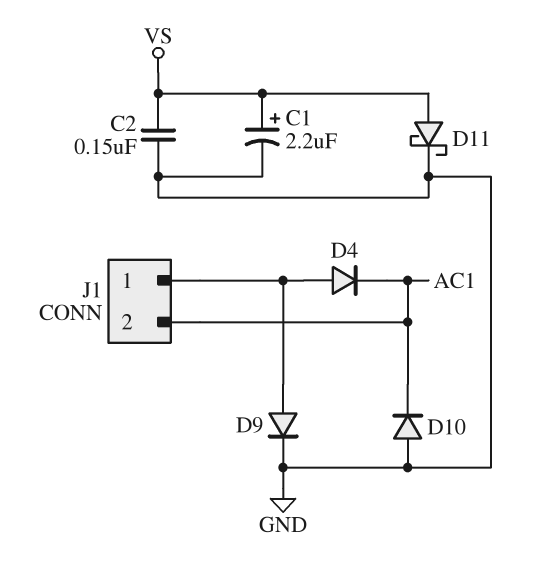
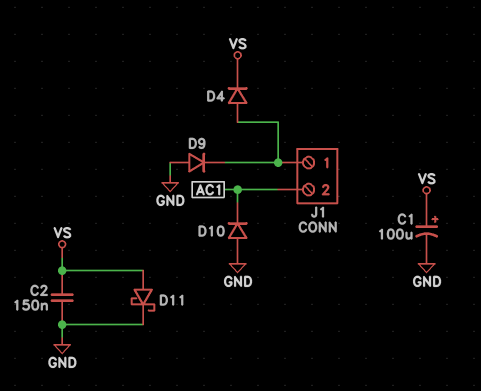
C1: 2.2uF (plus VS, minus GND) -> 100uF (plus VS, minus GND)
D4: diode (A J1/1, K AC1) -> diode (A J1/1, K VS)
D9: diode (A J1/1, K GND) -> diode (A GND, K J1/1)

